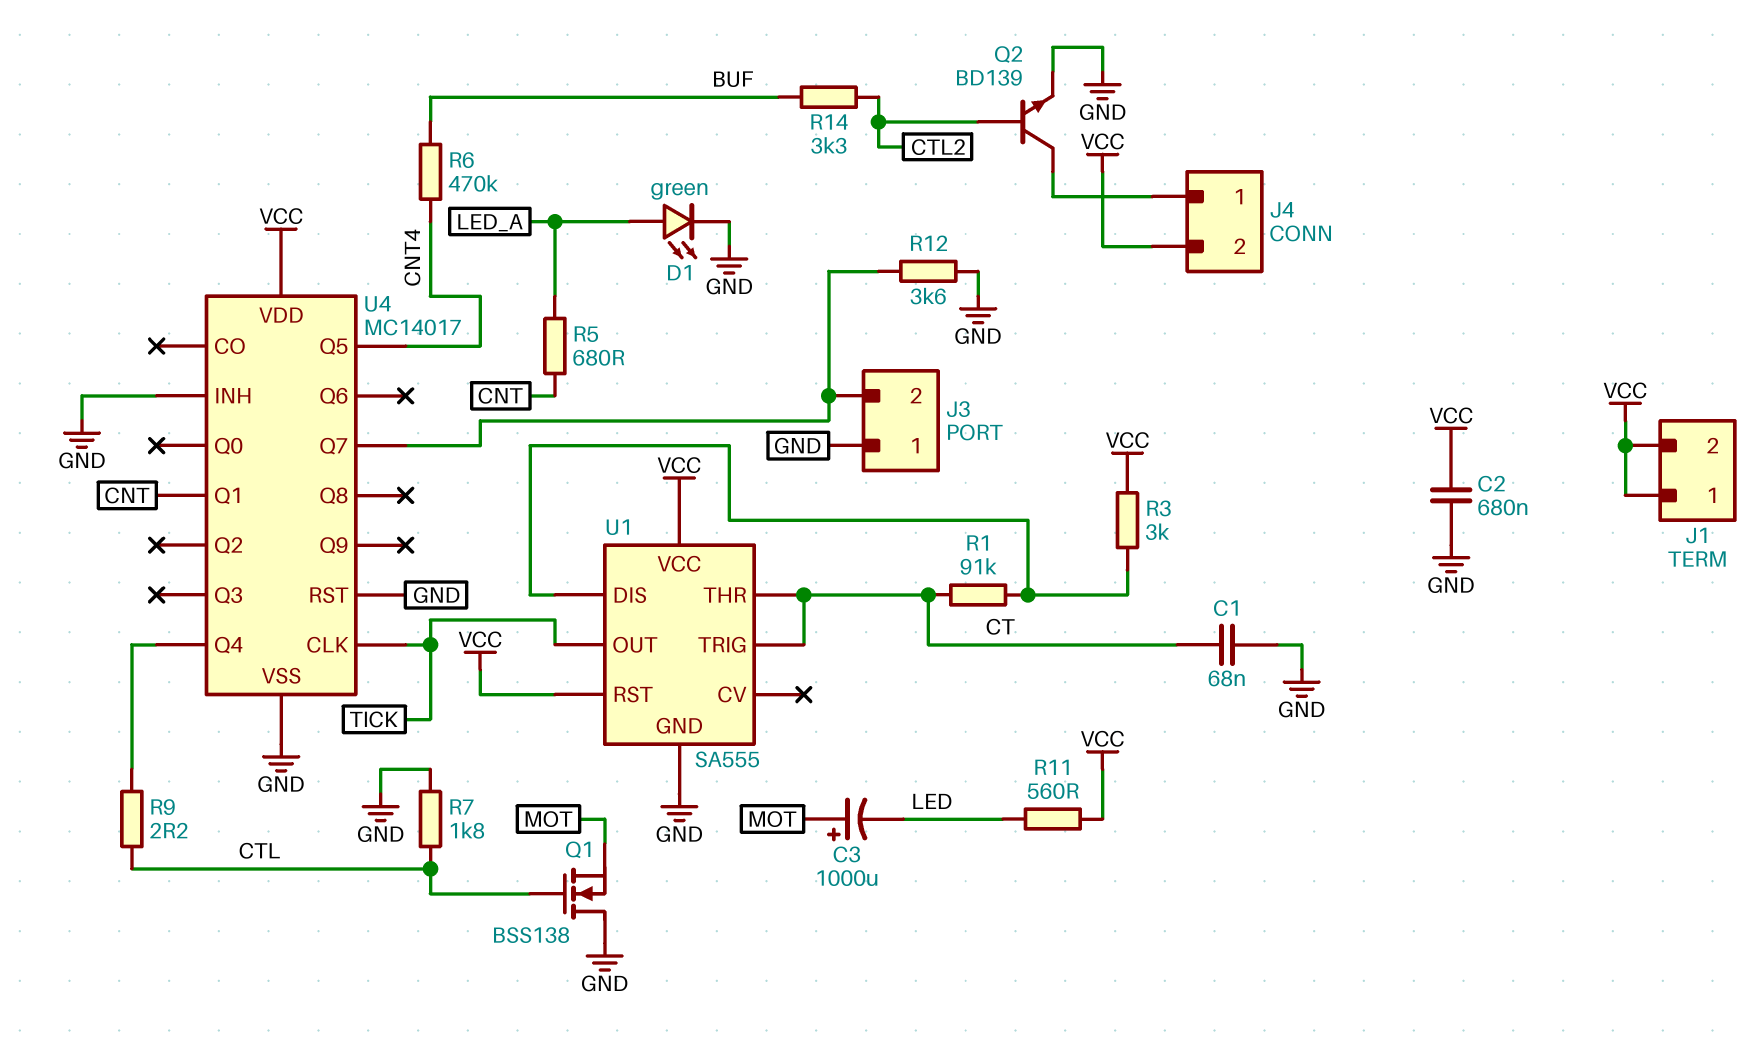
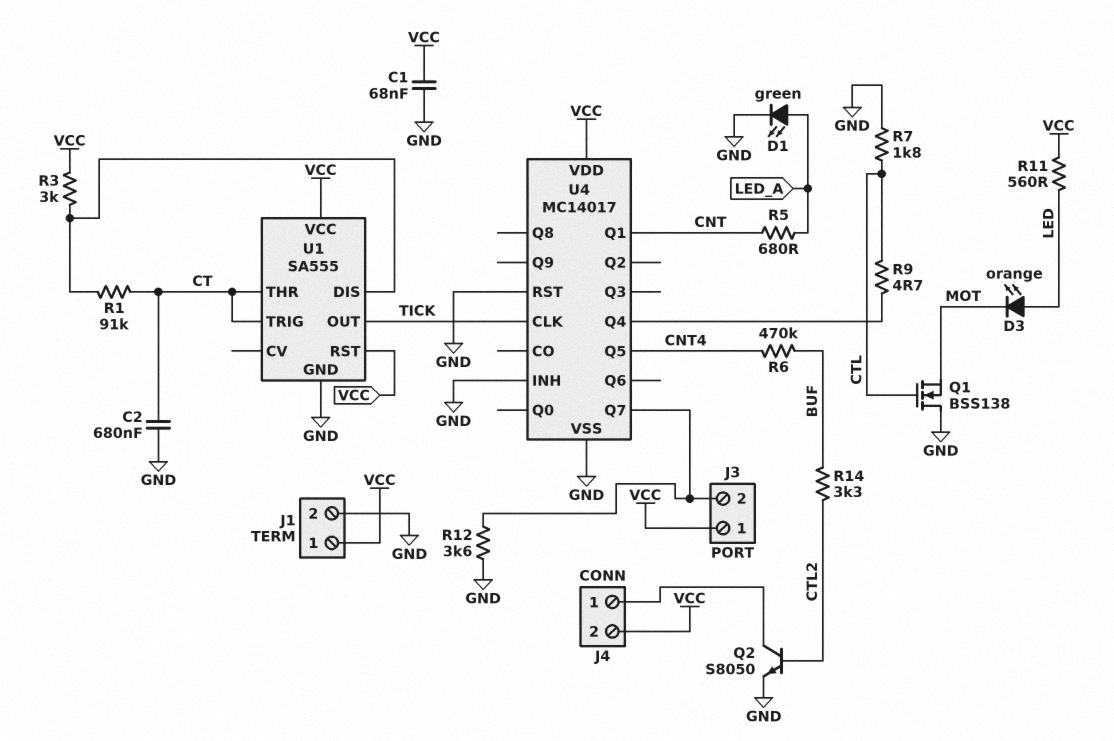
C1: 68nF (CT, GND) -> 68nF (GND, VCC)
C2: 680nF (GND, VCC) -> 680nF (CT, GND)
C3: 1000uF (plus MOT, minus LED) -> none
D3: none -> LED orange (A LED, K MOT)
J1 pin 2: VCC -> GND
J3 pin 1: GND -> VCC
Q2: NPN BD139 (B CTL2, C J4/1, E GND) -> NPN S8050 (B CTL2, C J4/1, E GND)
R9: 2.2 (CTL, U4/Q4) -> 4.7 (CTL, U4/Q4)

